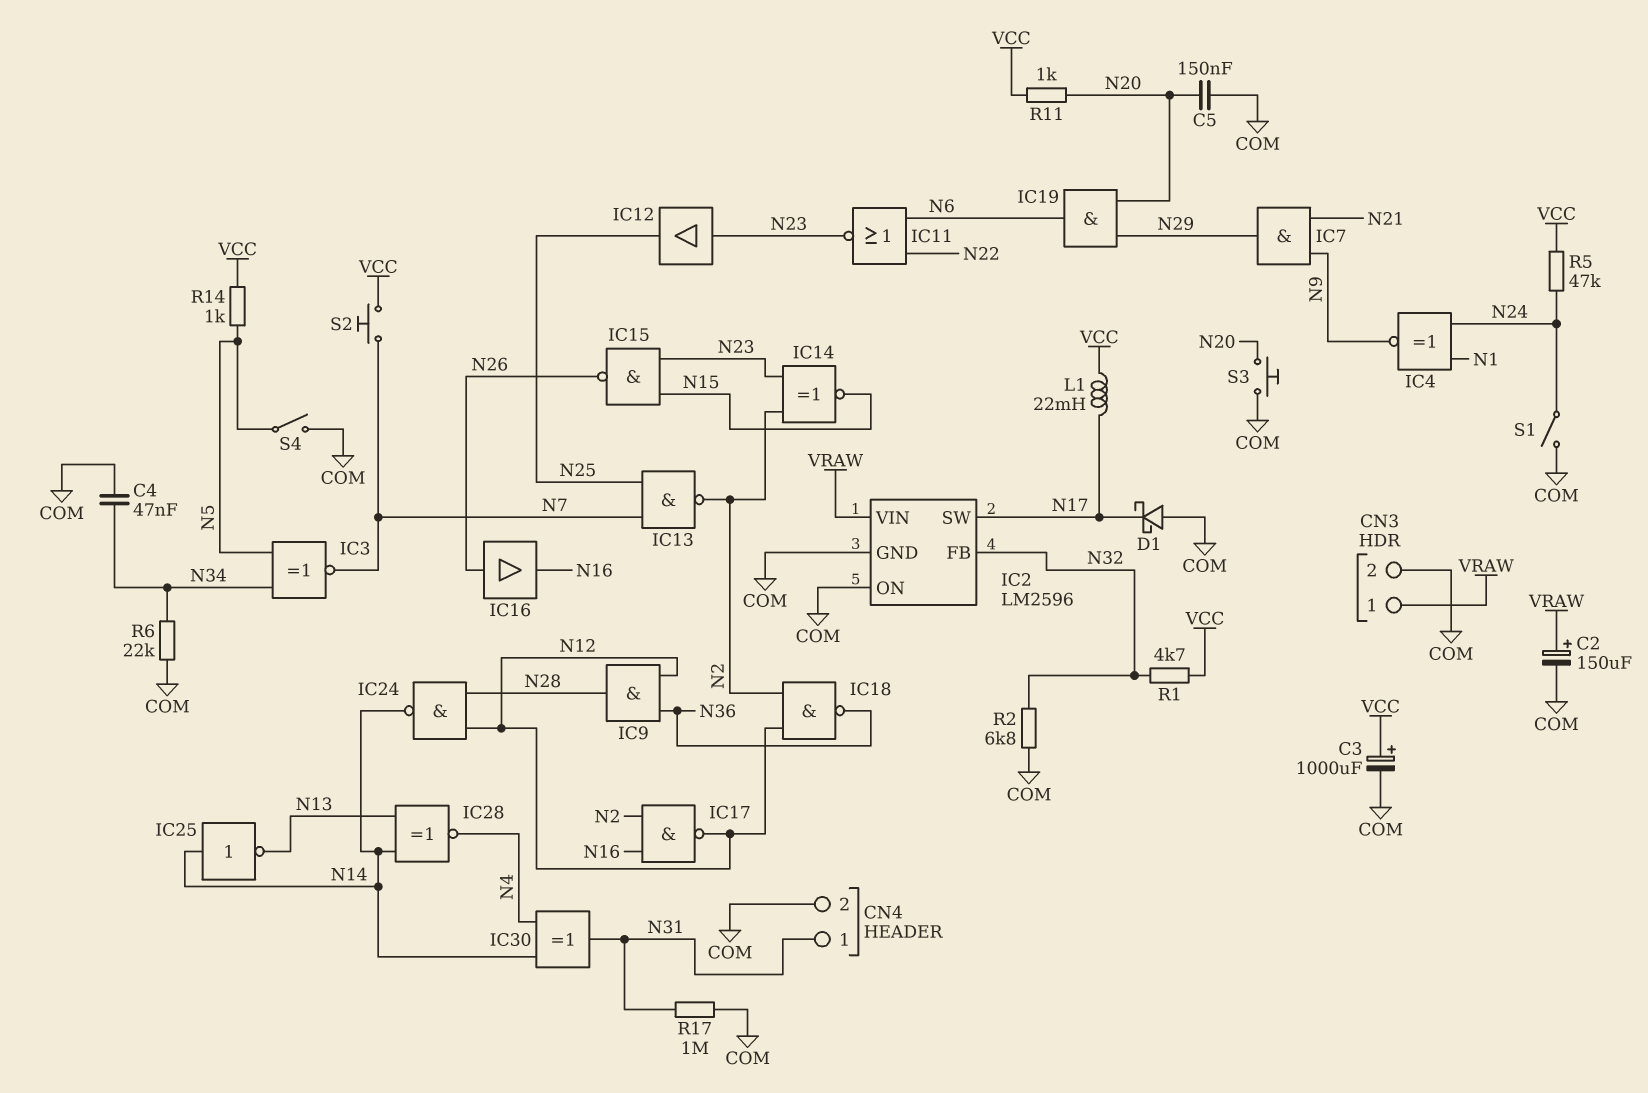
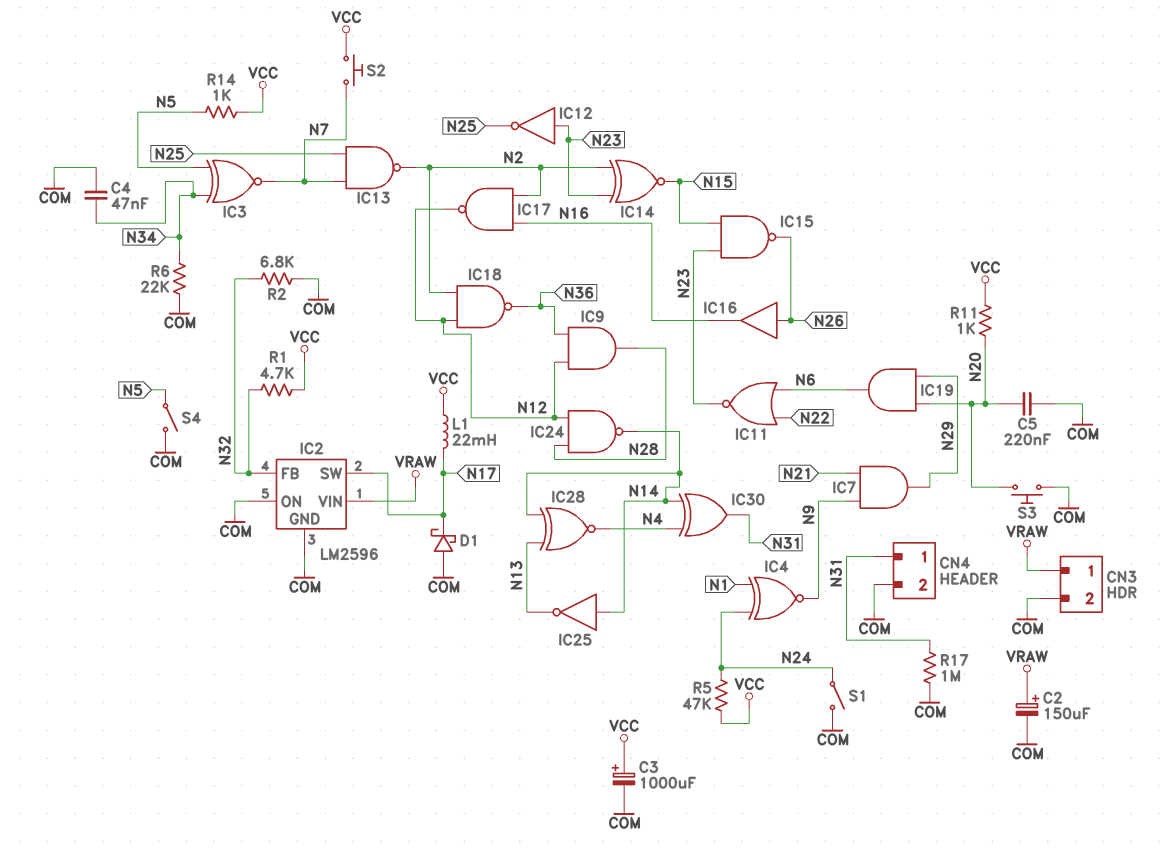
C5: 150nF (COM, N20) -> 220nF (COM, N20)
IC12: buffer (in N23, out N25) -> NOT (in N23, out N25)

